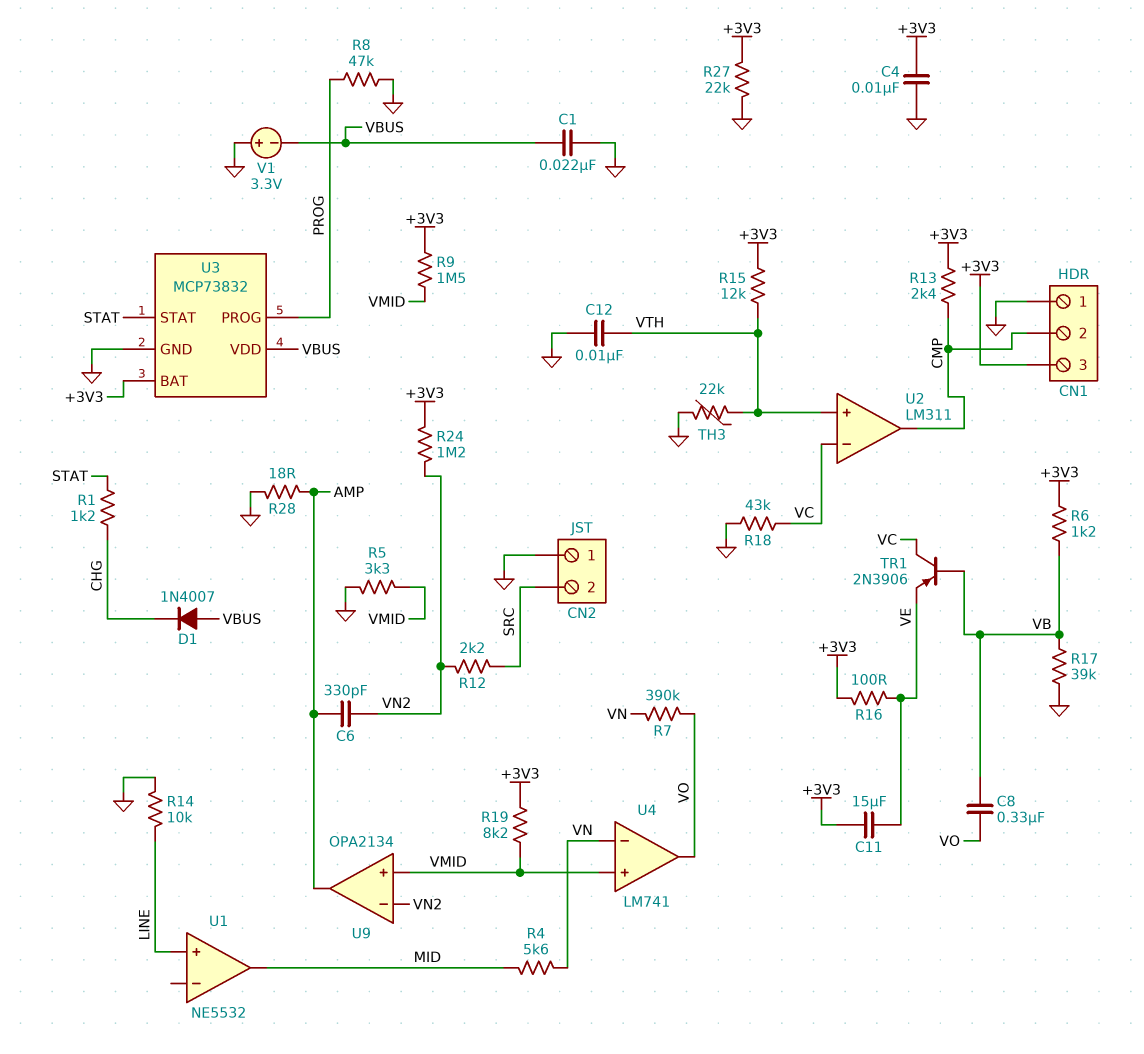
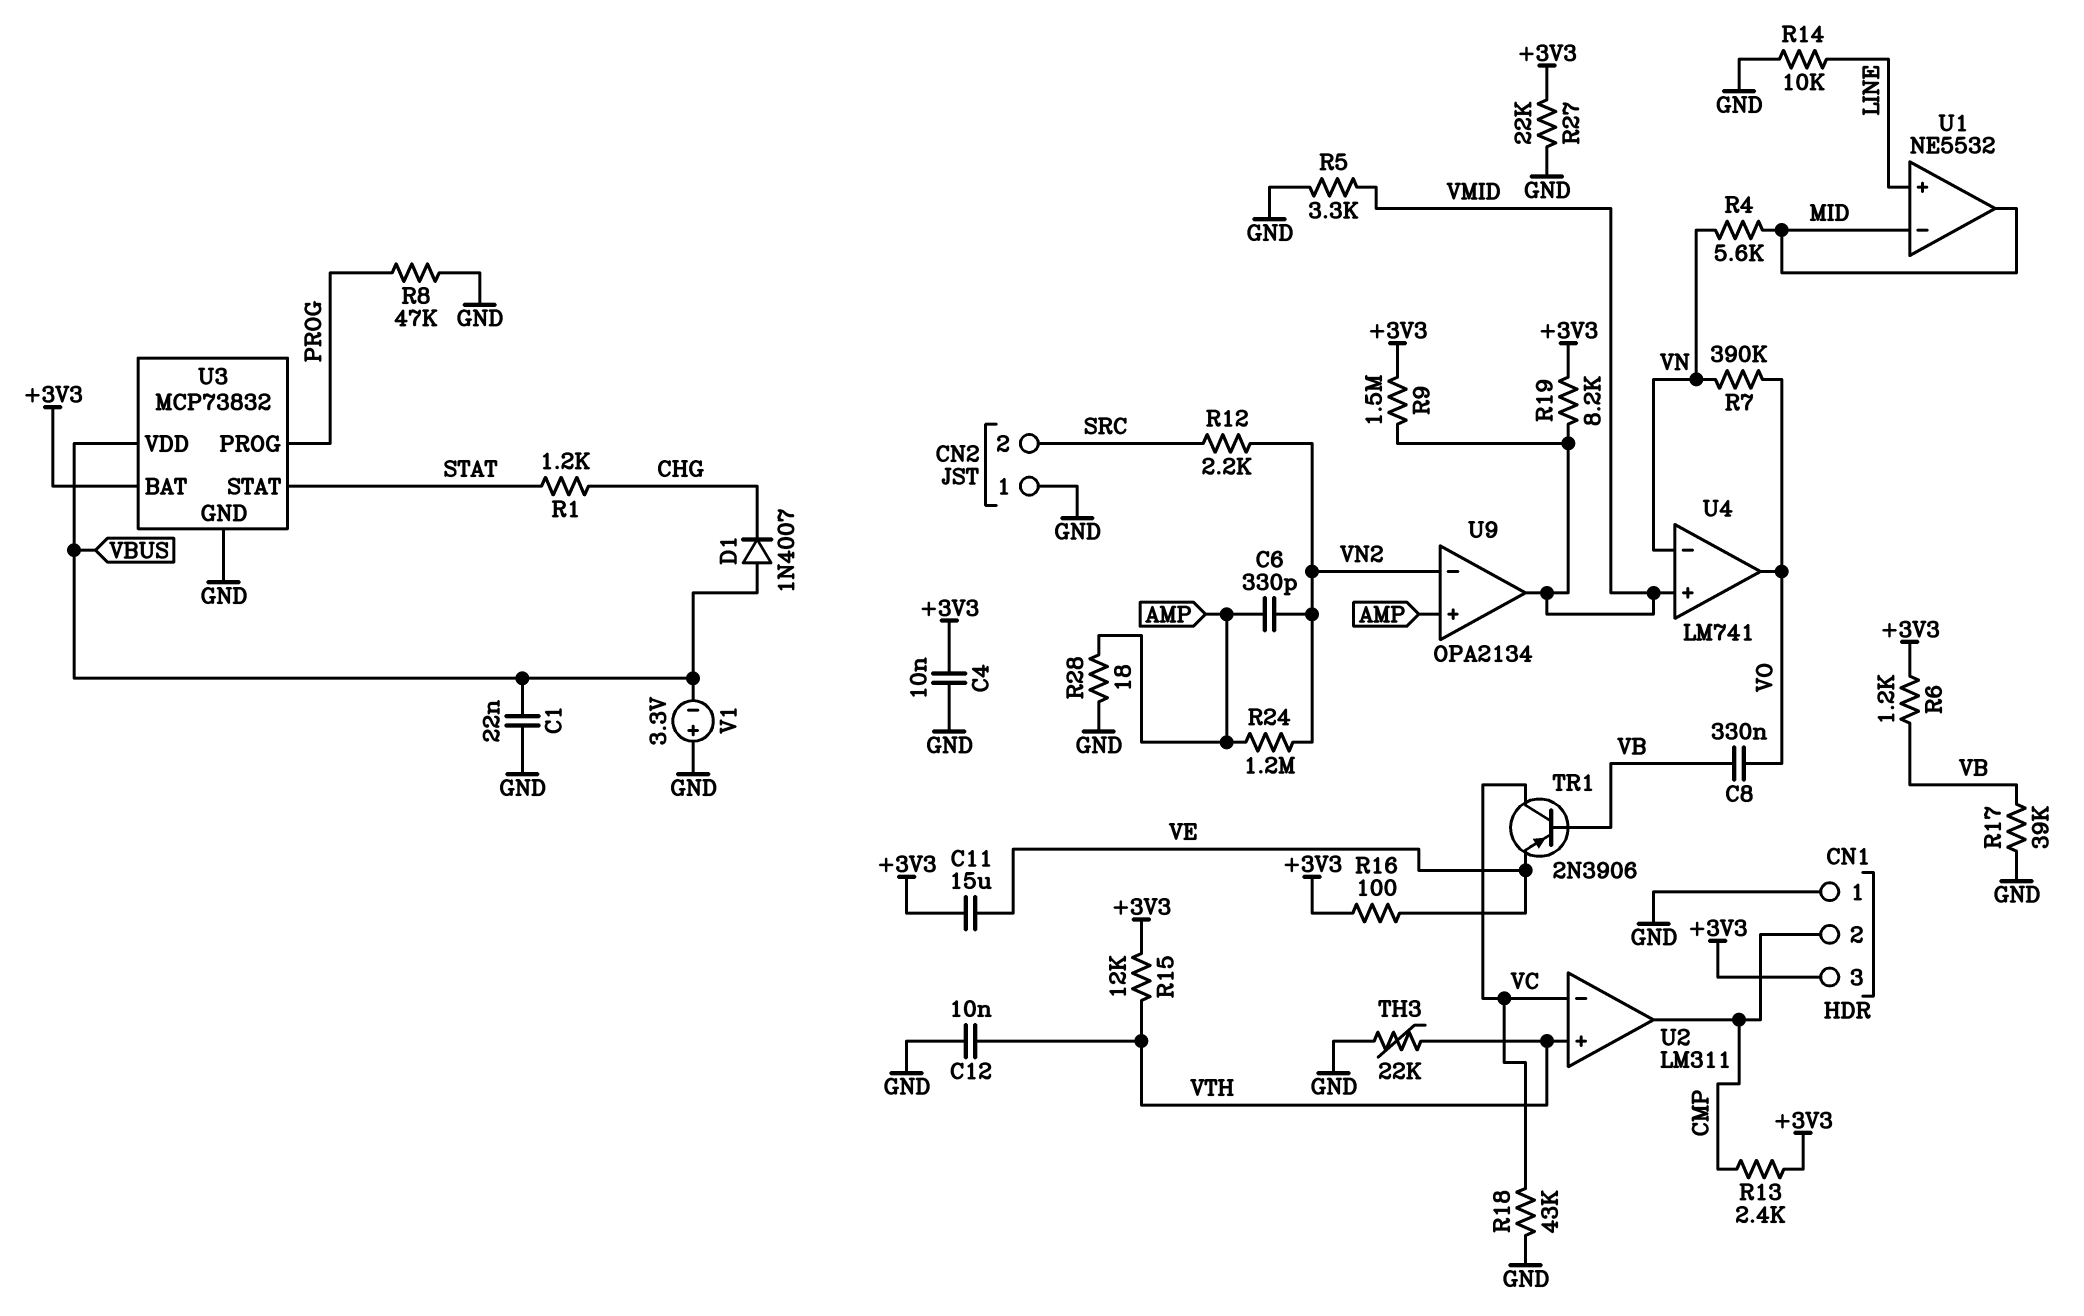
R24: 1.2M (+3V3, VN2) -> 1.2M (AMP, VN2)
U1 pin in-: none -> MID
U9 pin in+: VMID -> AMP
U9 pin out: AMP -> VMID

